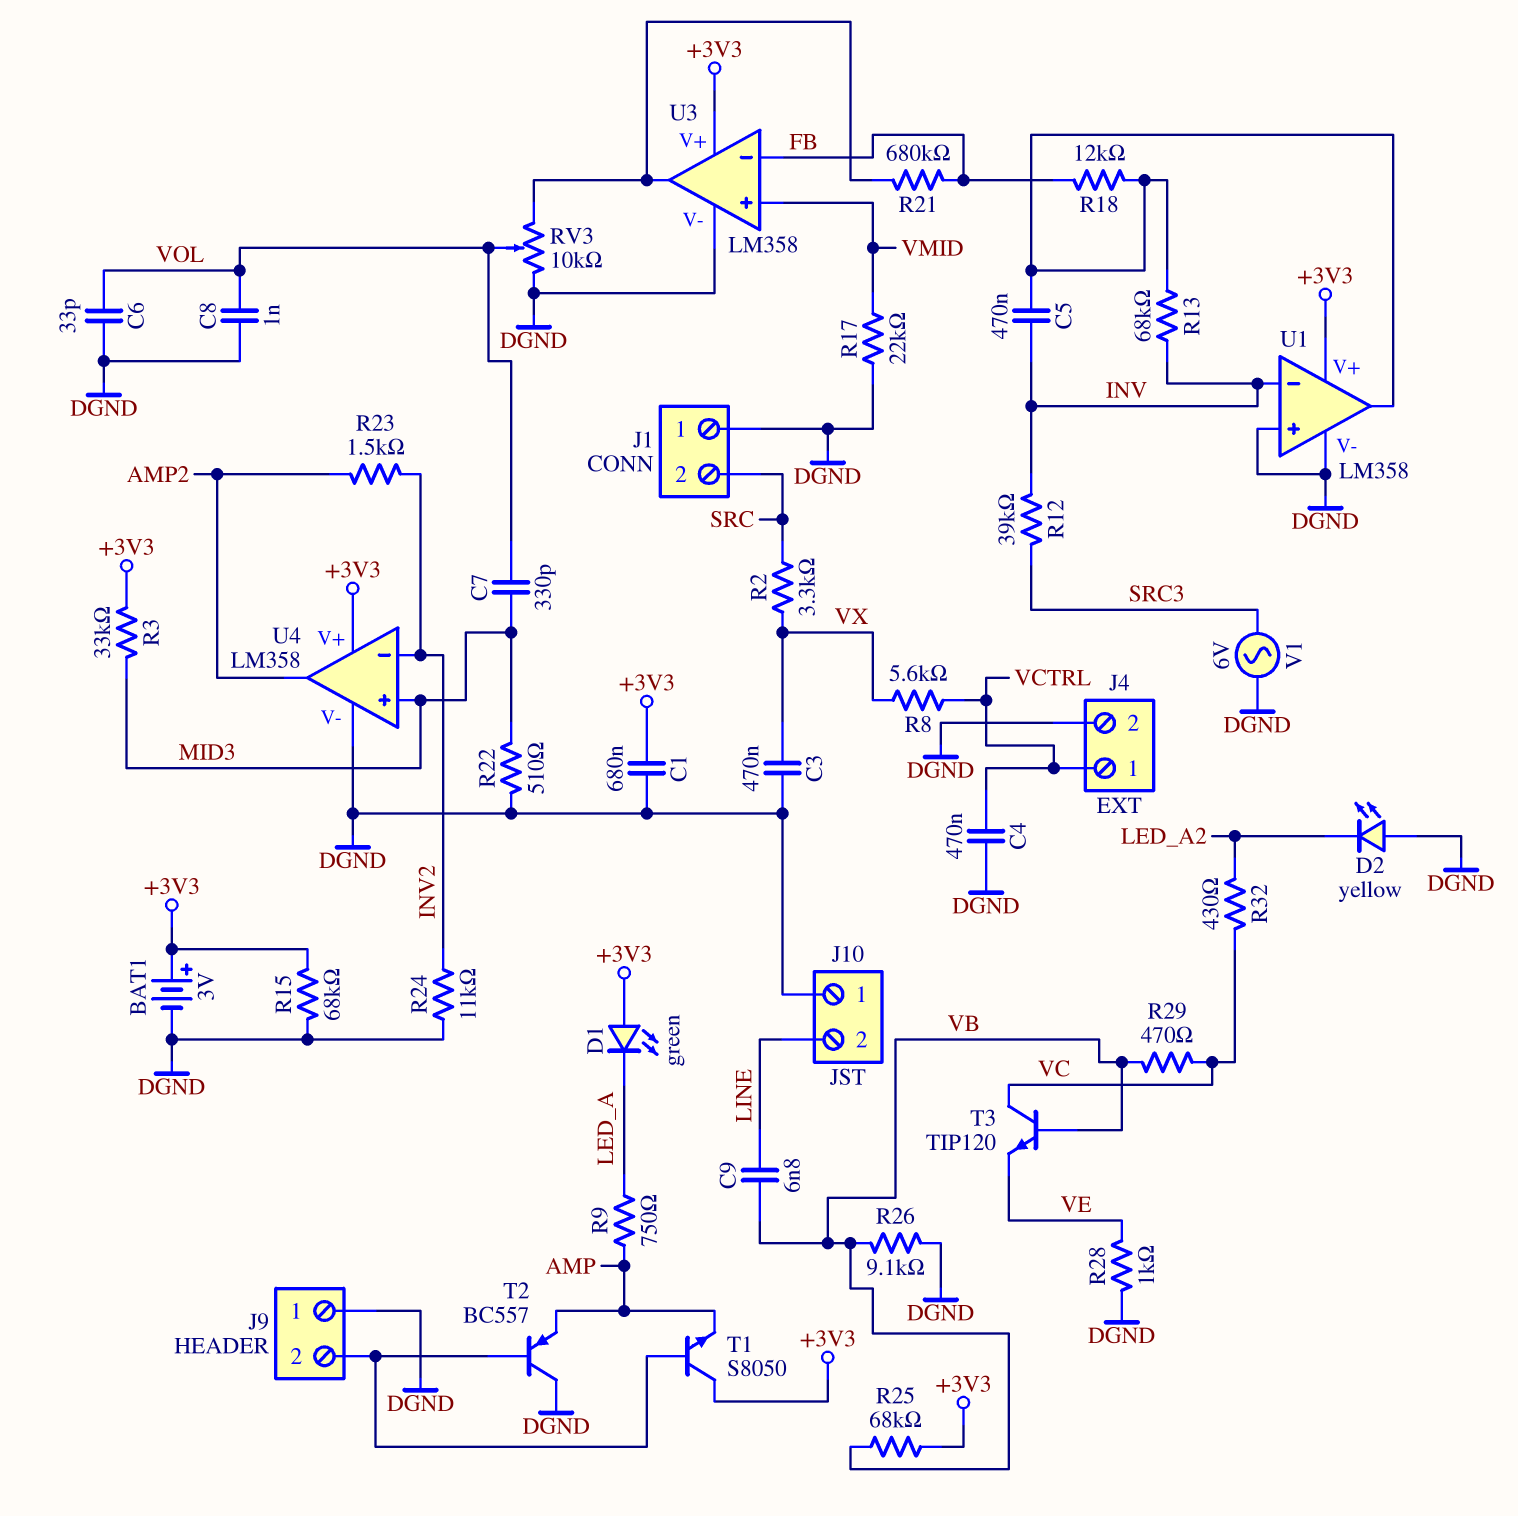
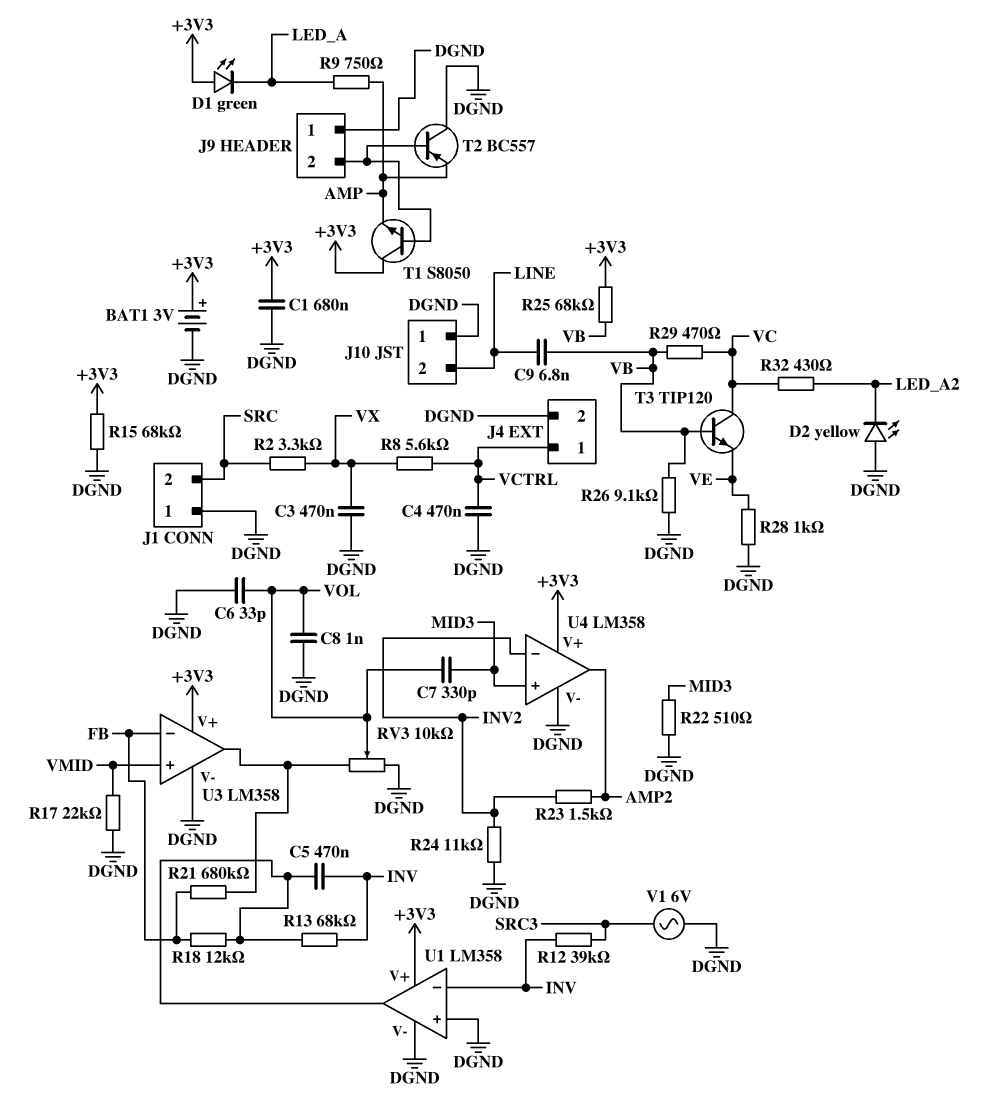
R3: 33k (+3V3, MID3) -> none

